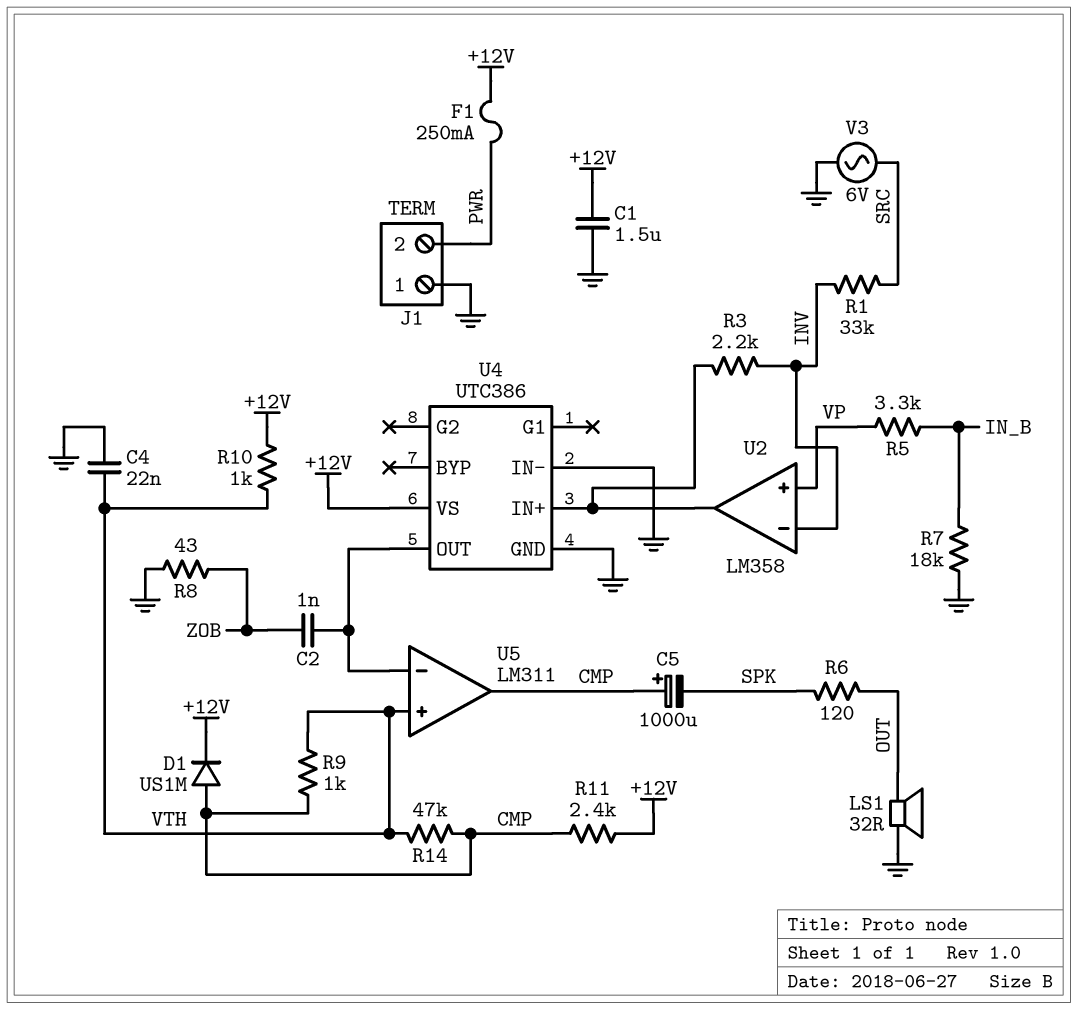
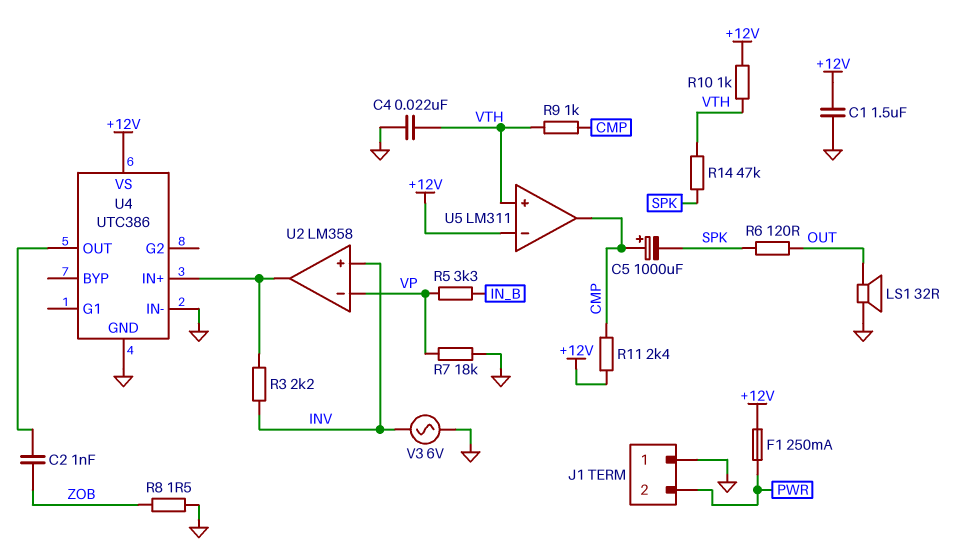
D1: diode US1M (A CMP, K +12V) -> none
R1: 33k (INV, SRC) -> none
R7: 18k (GND, IN_B) -> 18k (GND, VP)
R8: 43 (GND, ZOB) -> 1.5 (GND, ZOB)
R14: 47k (CMP, VTH) -> 47k (SPK, VTH)
U2 pin in+: VP -> INV
U2 pin in-: INV -> VP
U5 pin in-: U4/OUT -> +12V
V3: AC 6V (GND, SRC) -> AC 6V (GND, INV)

